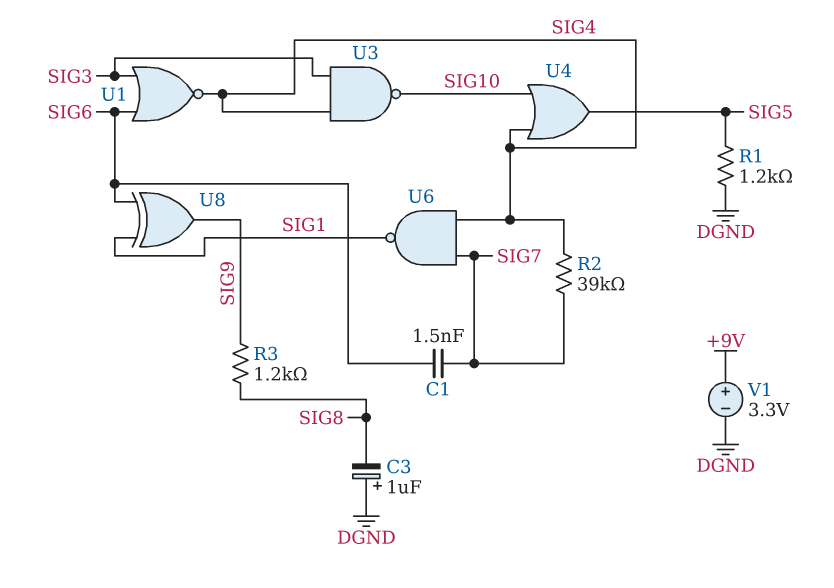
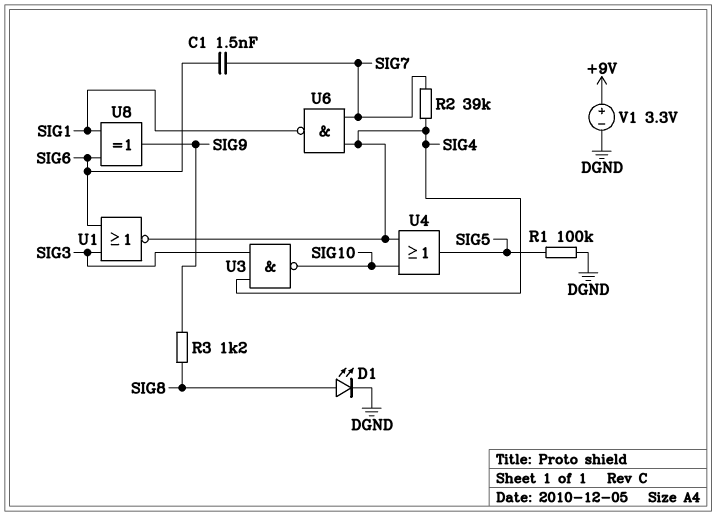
C3: 1uF (plus DGND, minus SIG8) -> none
D1: none -> LED (A SIG8, K DGND)
R1: 1.2k (DGND, SIG5) -> 100k (DGND, SIG5)

